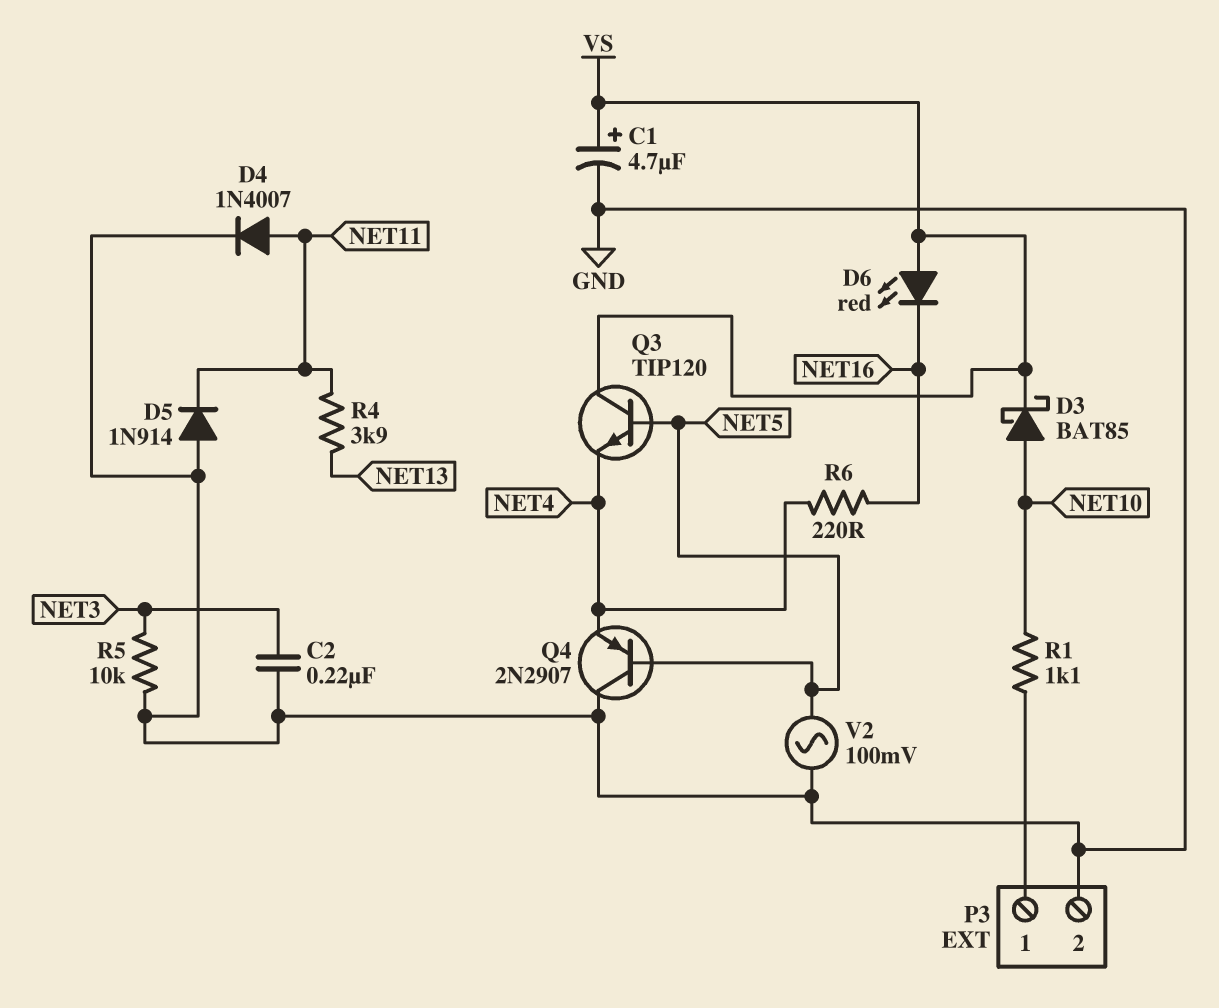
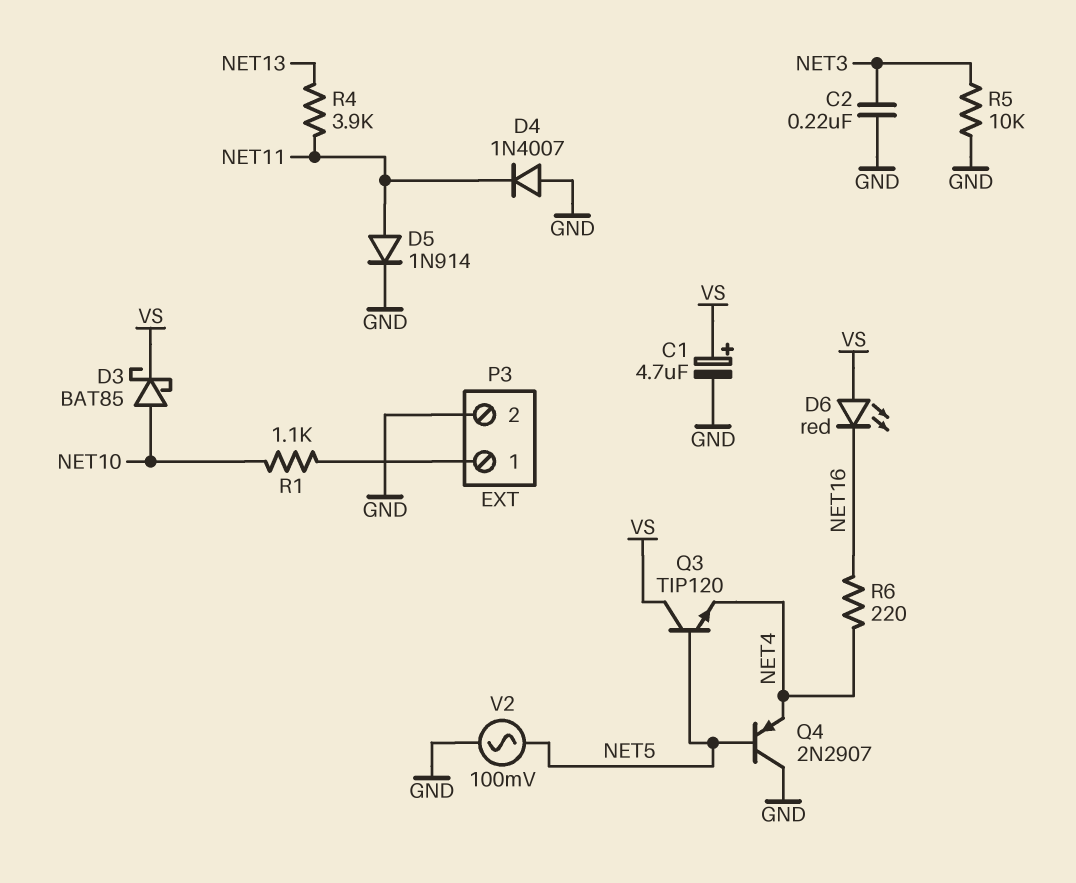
D4: diode 1N4007 (A NET11, K GND) -> diode 1N4007 (A GND, K NET11)
D5: diode 1N914 (A GND, K NET11) -> diode 1N914 (A NET11, K GND)

